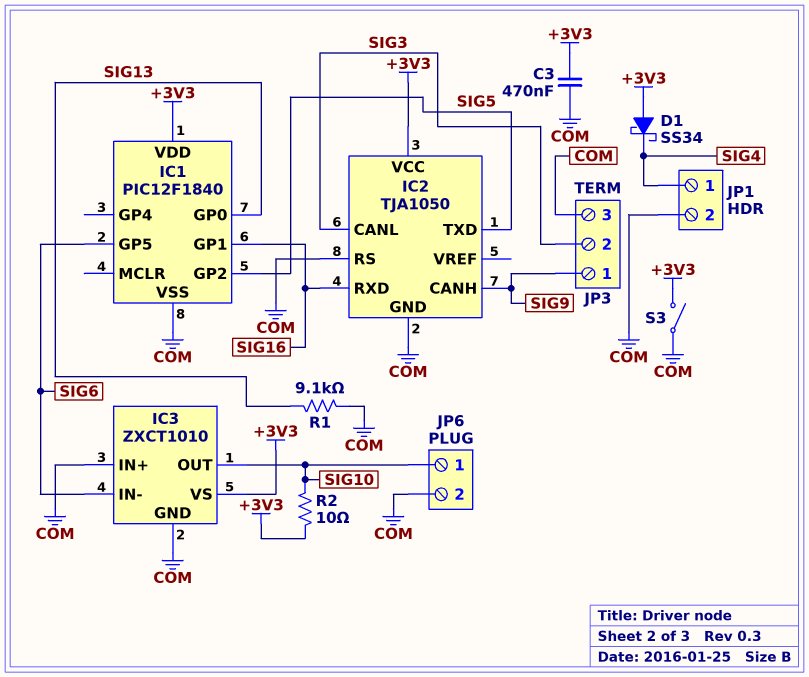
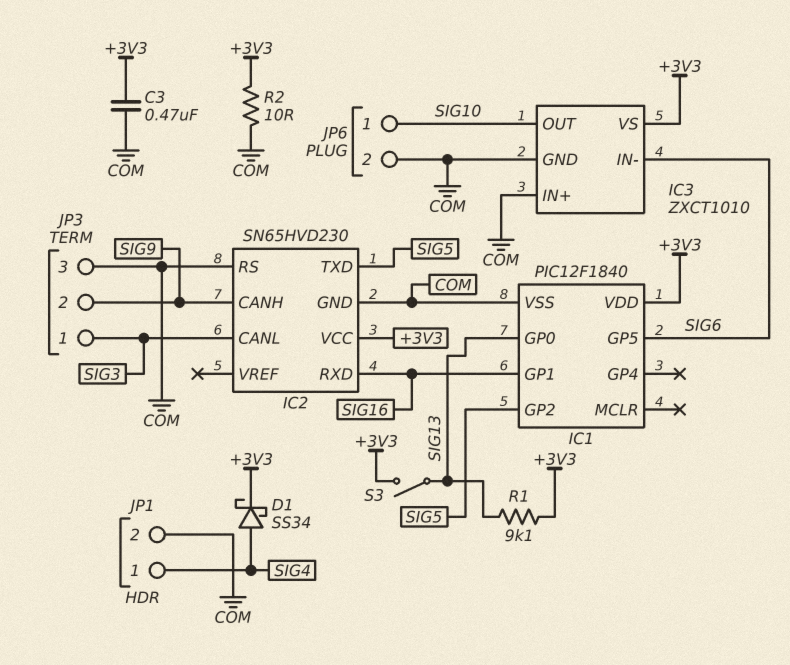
D1: schottky SS34 (A +3V3, K SIG4) -> schottky SS34 (A SIG4, K +3V3)
IC2: TJA1050 -> SN65HVD230
JP3 pin 1: SIG9 -> SIG3
JP3 pin 2: SIG3 -> SIG9
R1: 9.1k (COM, SIG13) -> 9.1k (+3V3, SIG13)
R2: 10 (+3V3, SIG10) -> 10 (+3V3, COM)
S3: switch (+3V3, COM) -> switch (+3V3, SIG13)

